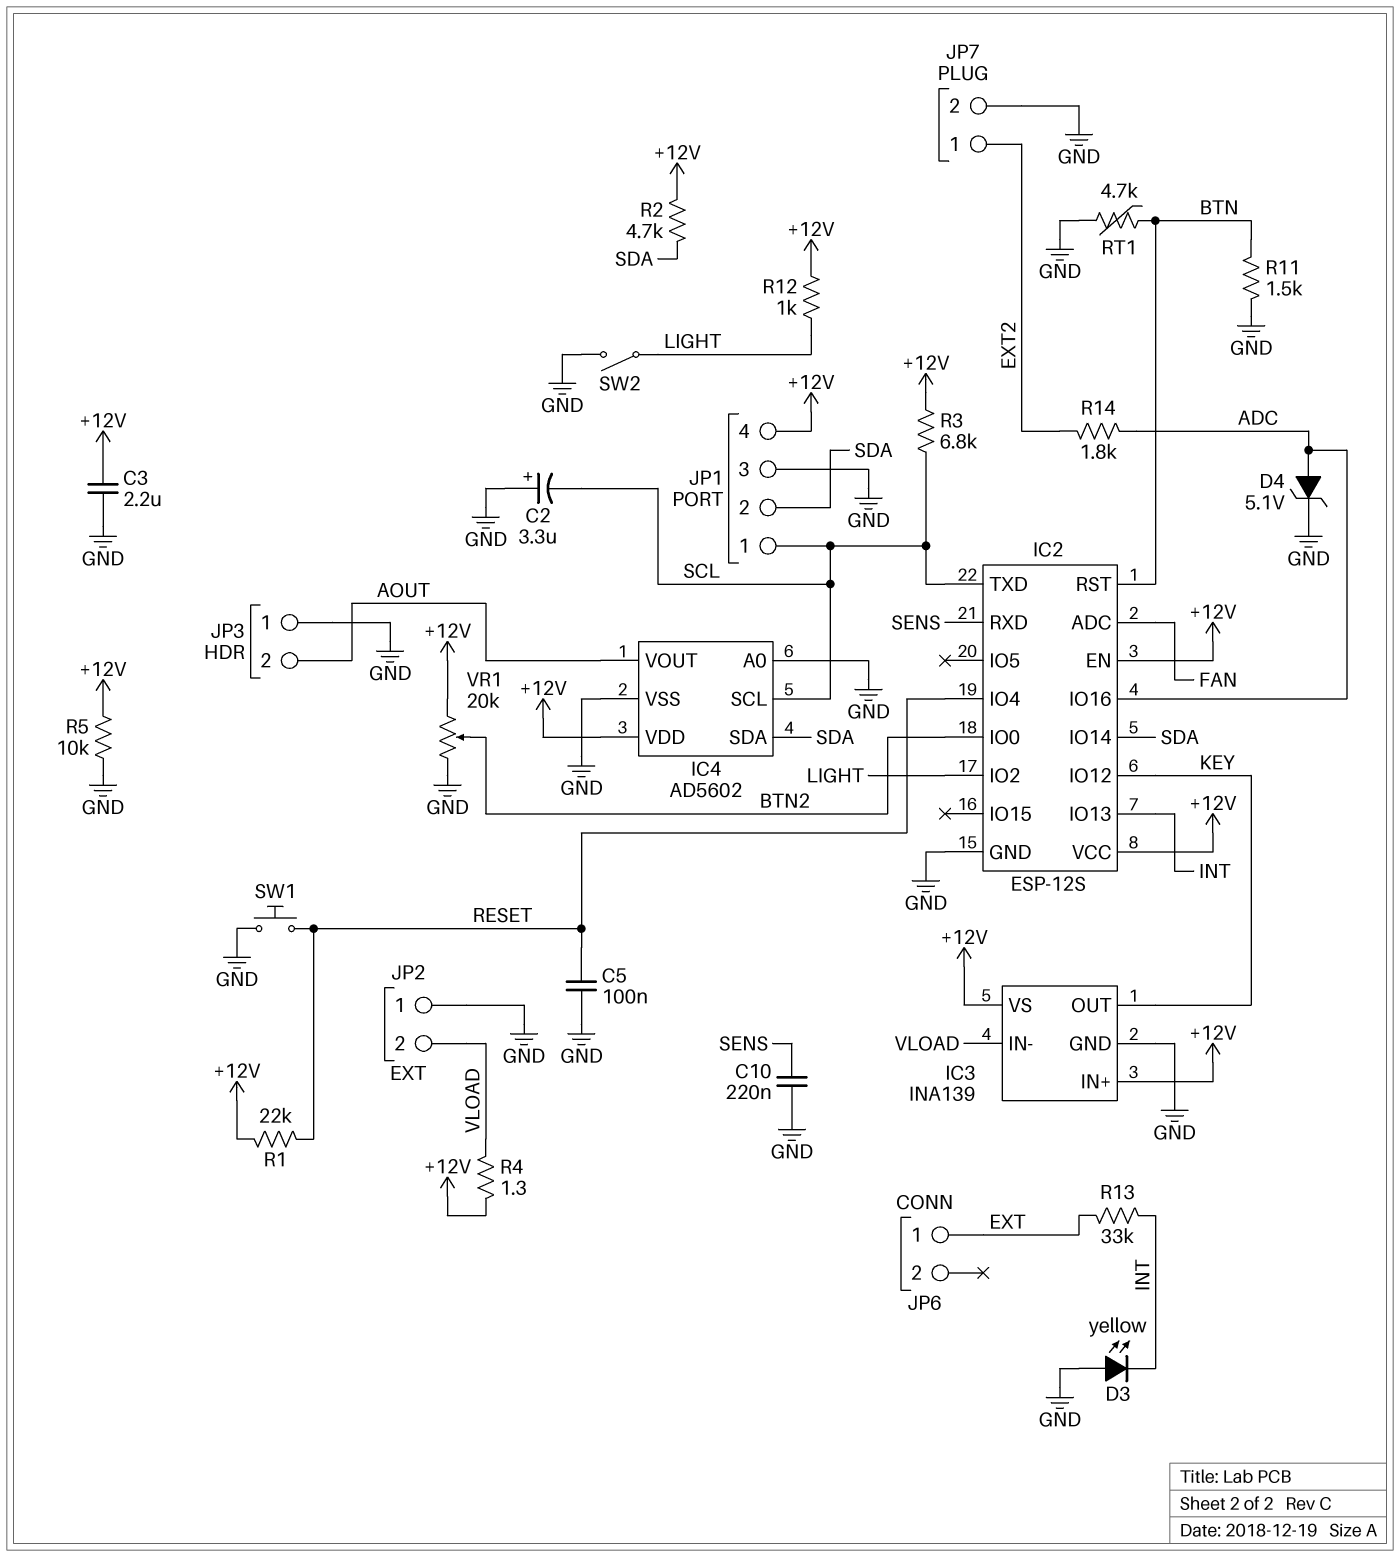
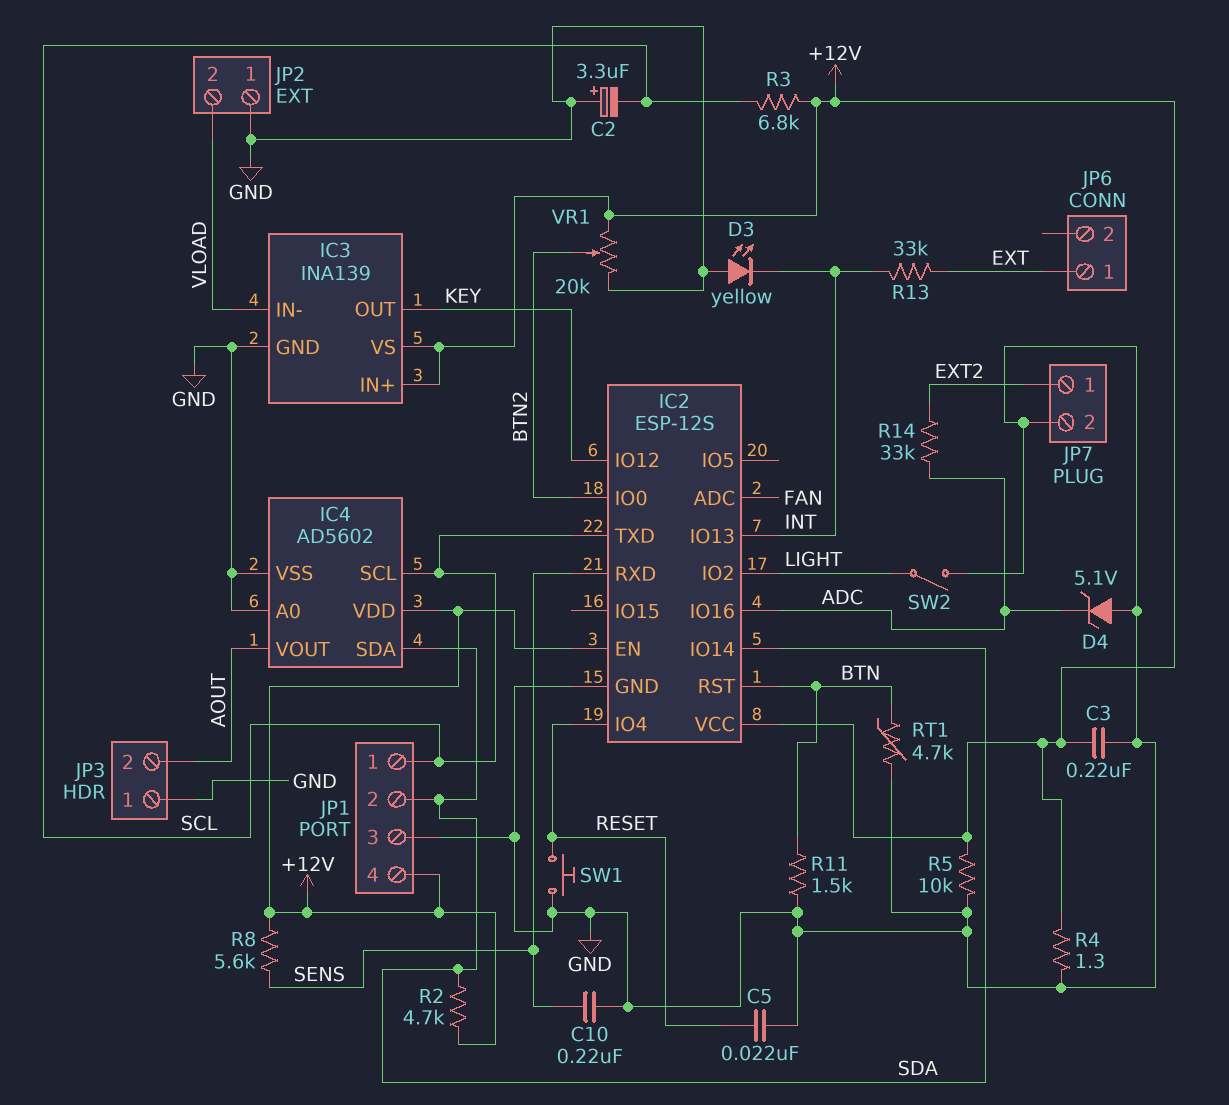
C3: 2.2uF (+12V, GND) -> 220nF (+12V, GND)
C5: 100nF (GND, RESET) -> 22nF (GND, RESET)
D4: zener 5.1V (A ADC, K GND) -> zener 5.1V (A GND, K ADC)
R1: 22k (+12V, RESET) -> none
R4: 1.3 (+12V, VLOAD) -> 1.3 (+12V, GND)
R8: none -> 5.6k (+12V, SENS)
R12: 1k (+12V, LIGHT) -> none
R14: 1.8k (ADC, EXT2) -> 33k (ADC, EXT2)

